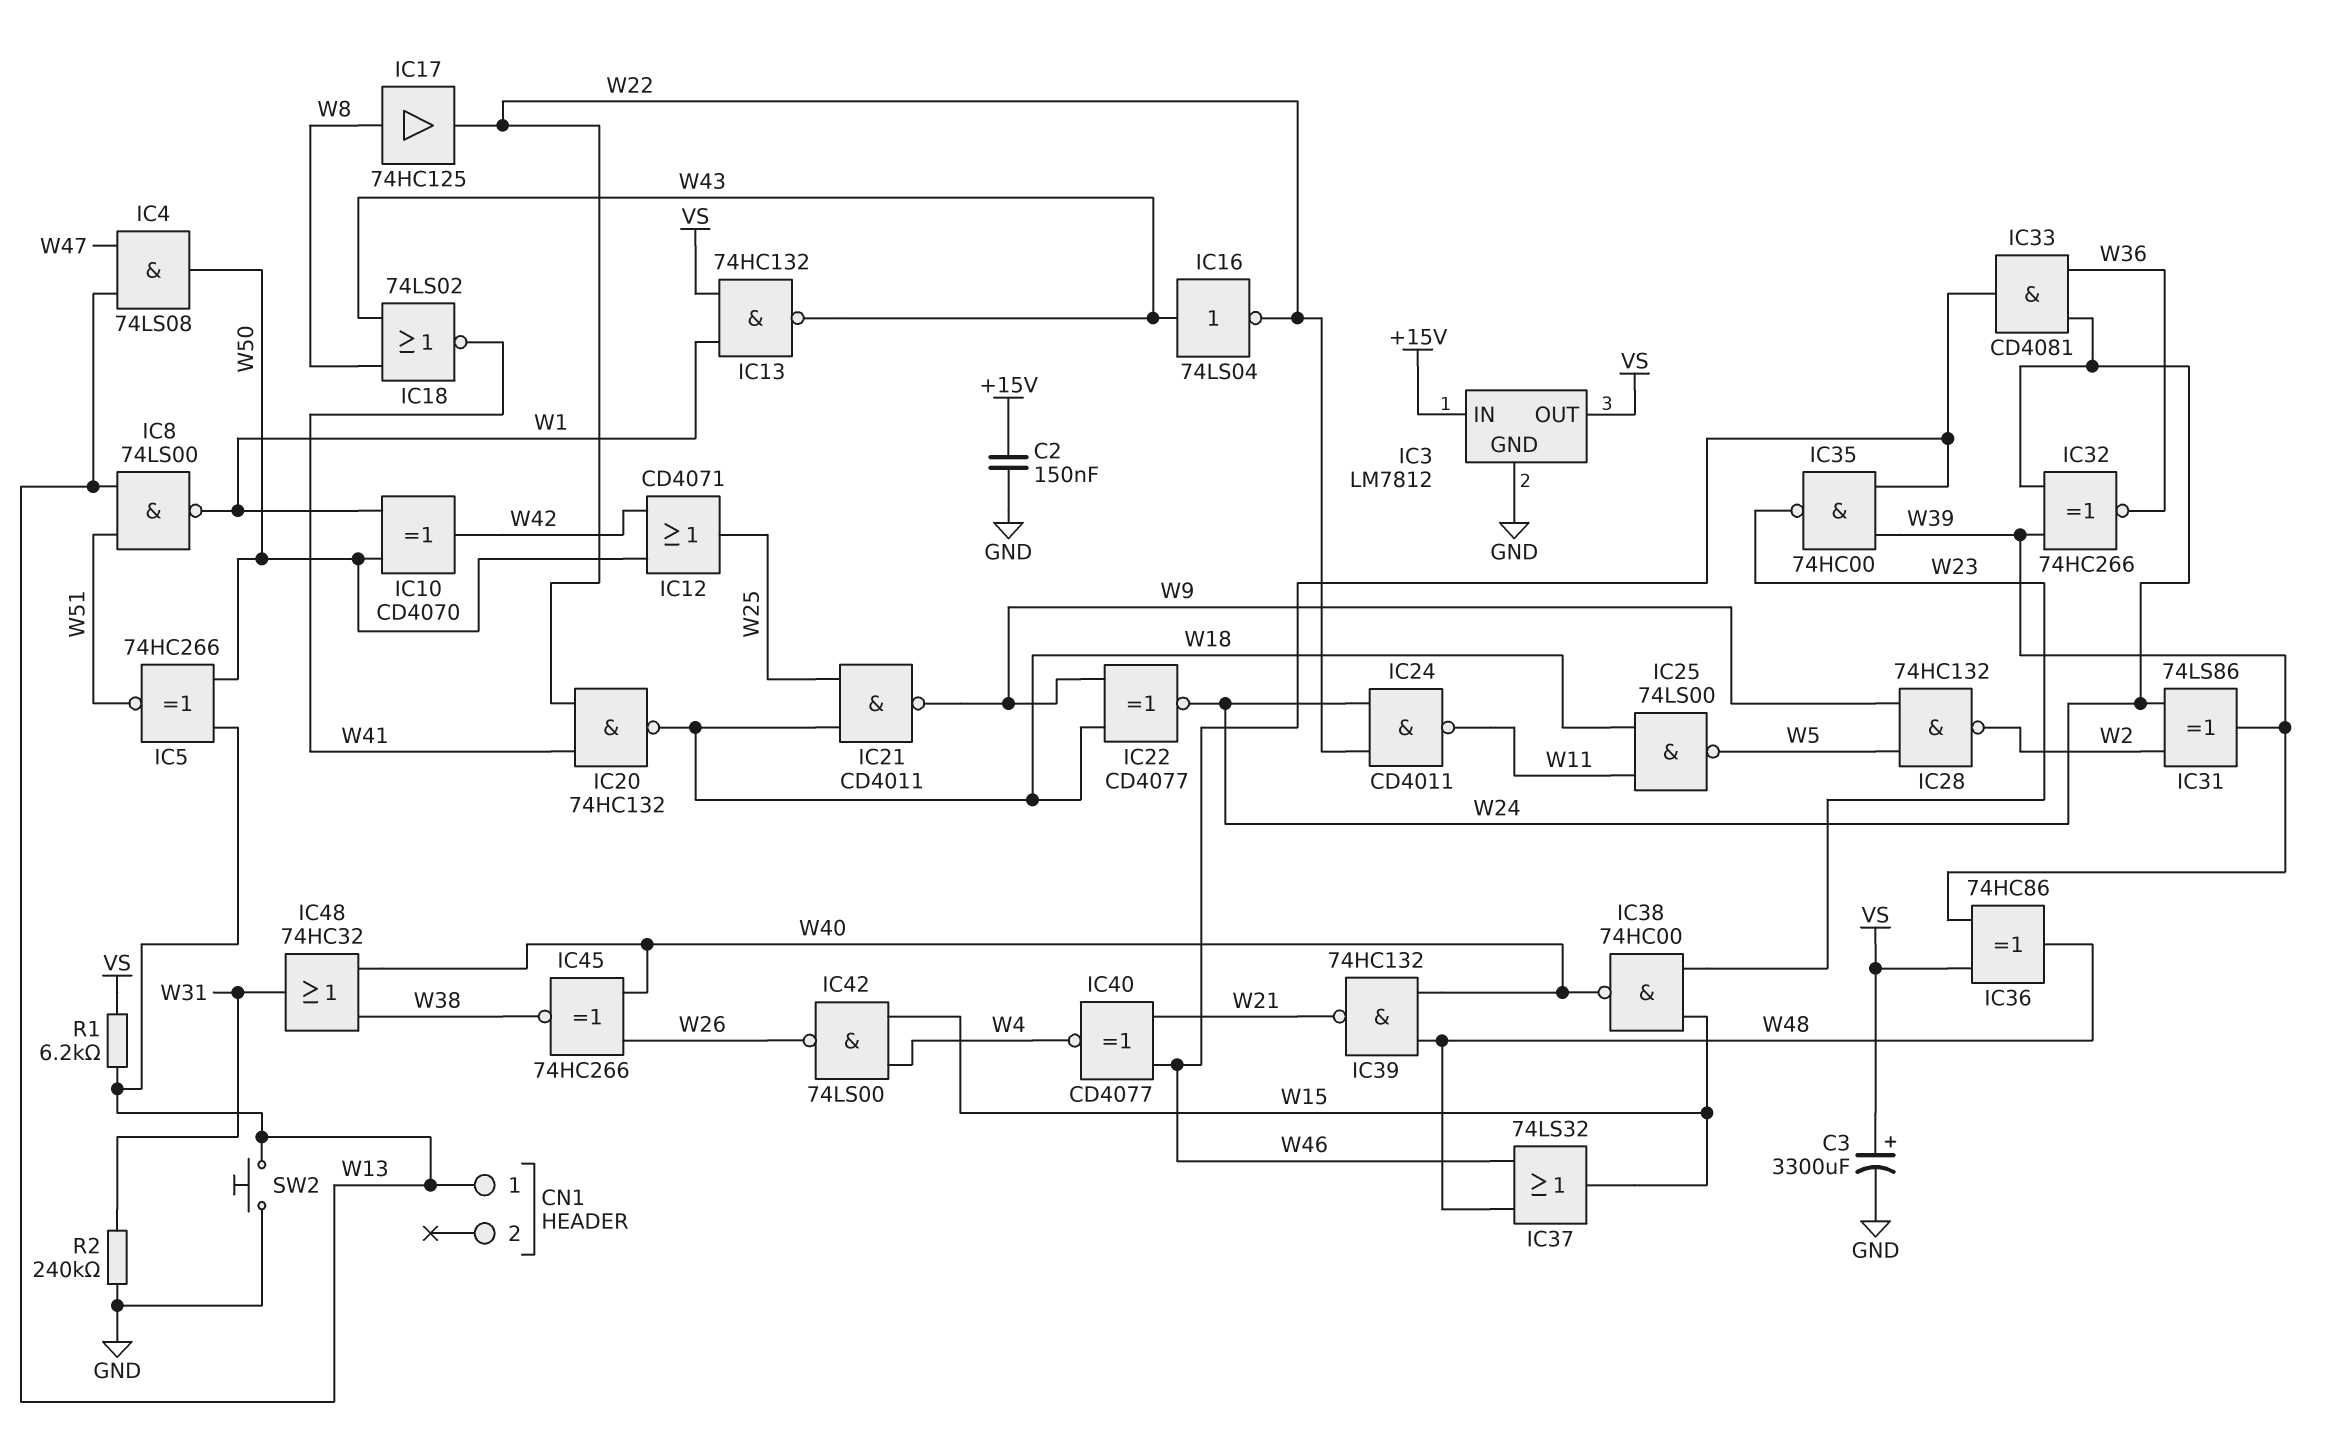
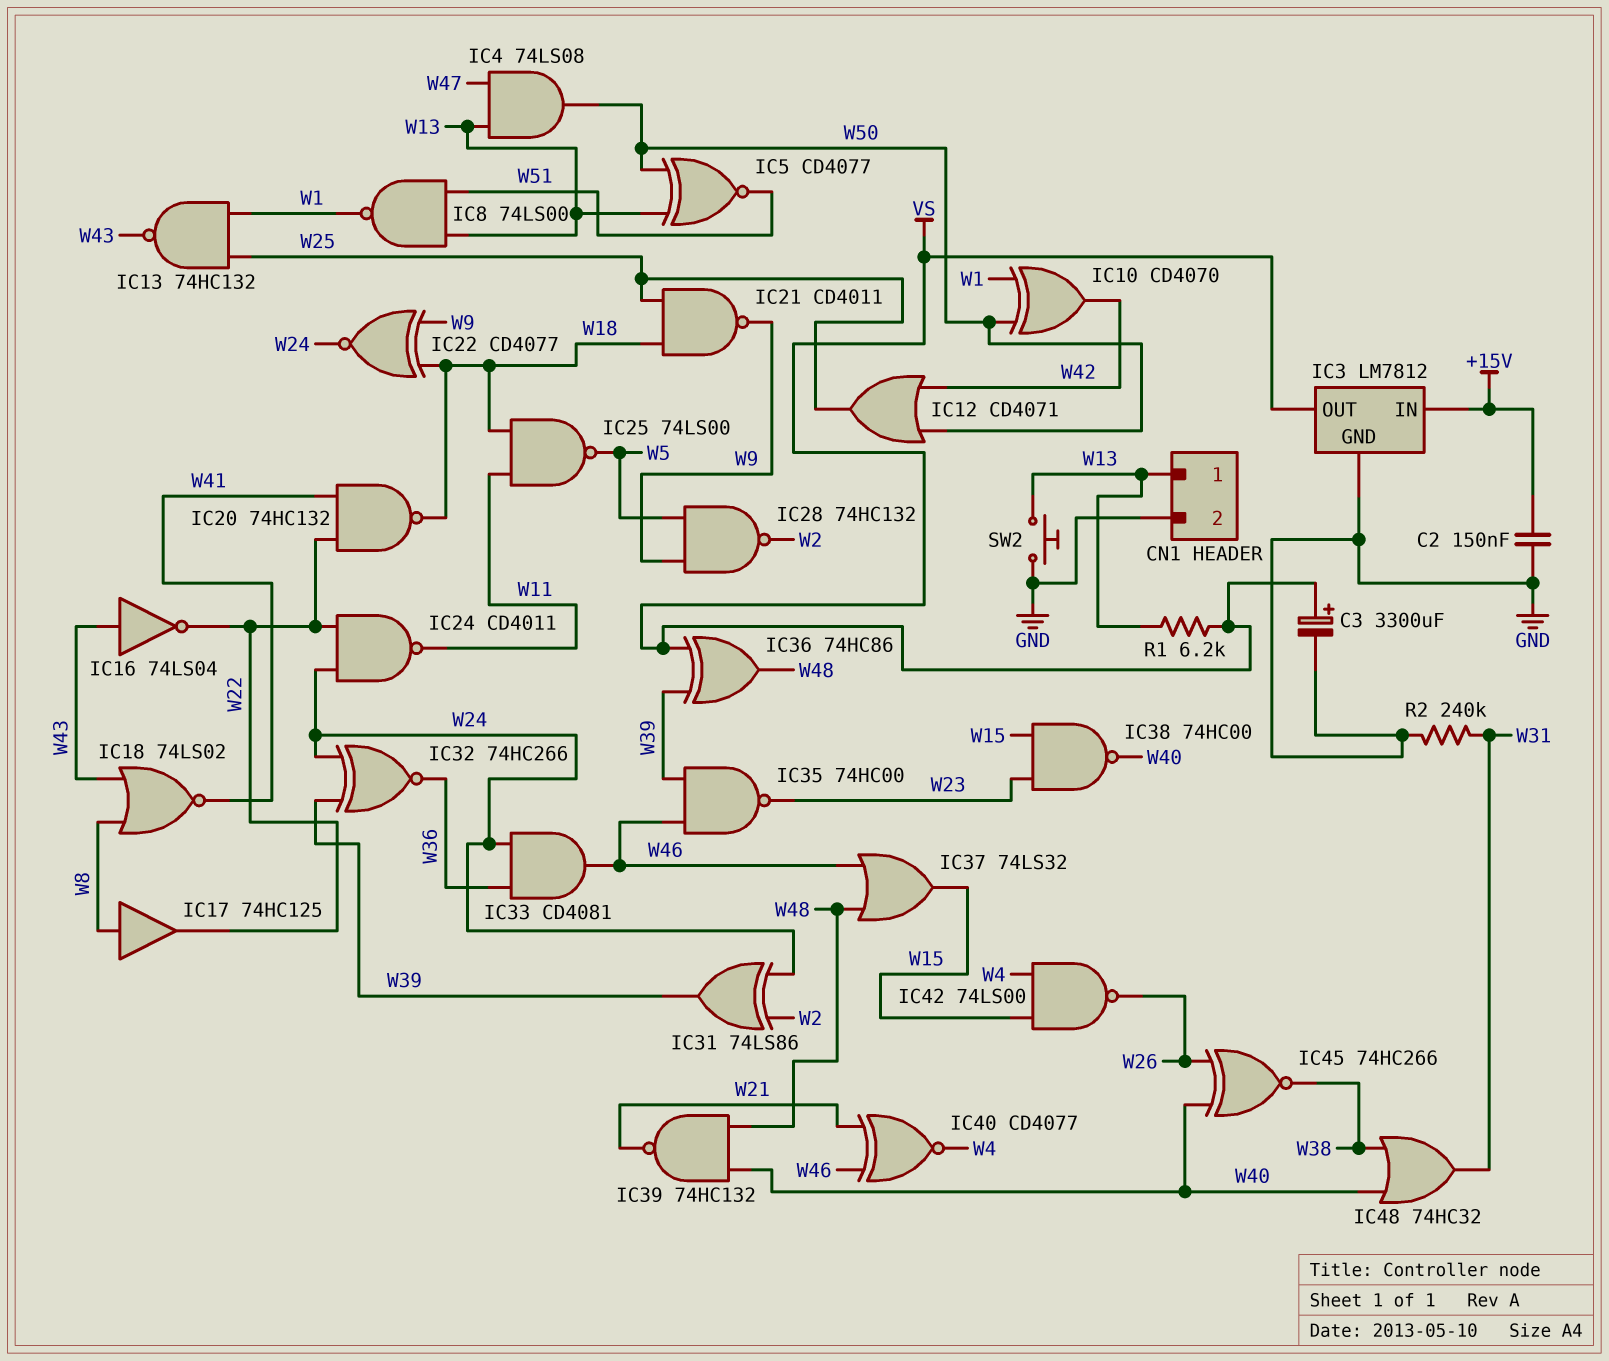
CN1 pin 2: none -> GND
IC5: XNOR 74HC266 (in W13, in W50, out W51) -> XNOR CD4077 (in W13, in W50, out W51)
IC13: NAND 74HC132 (in VS, in W1, out W43) -> NAND 74HC132 (in W1, in W25, out W43)

